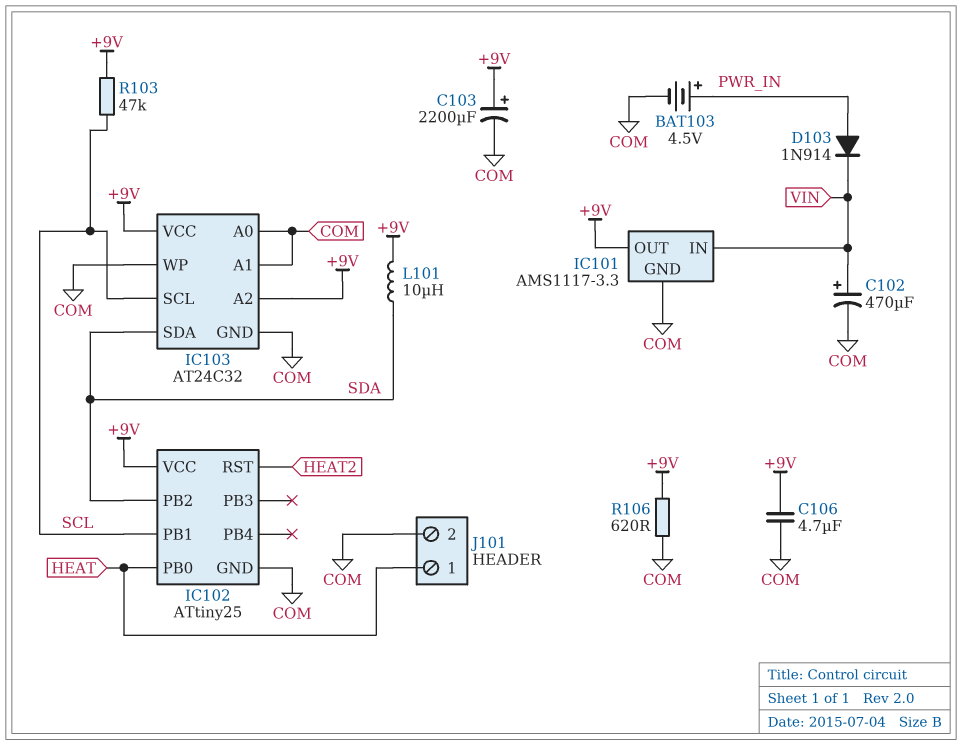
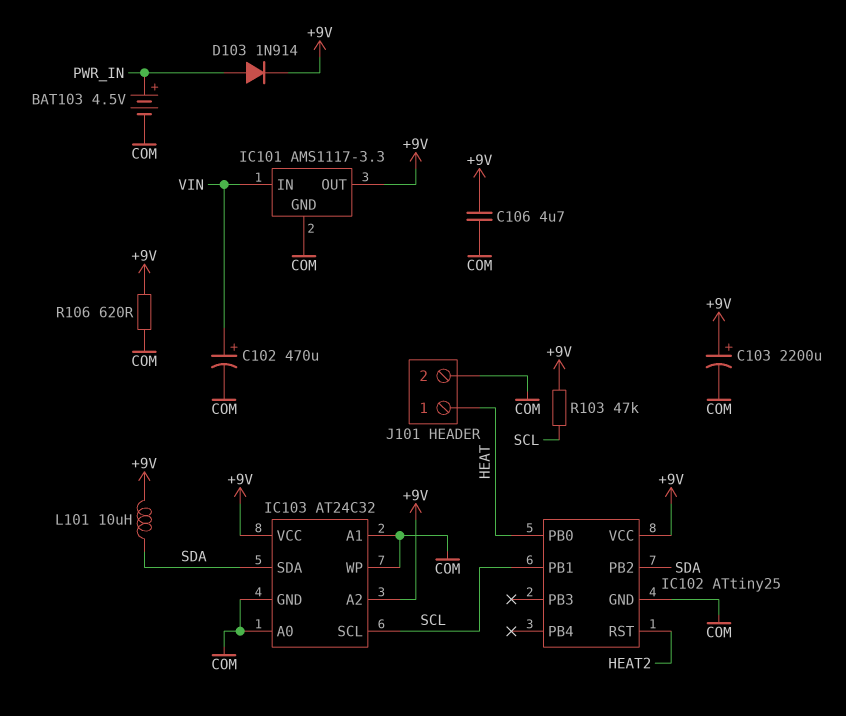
D103: diode 1N914 (A PWR_IN, K VIN) -> diode 1N914 (A PWR_IN, K +9V)

